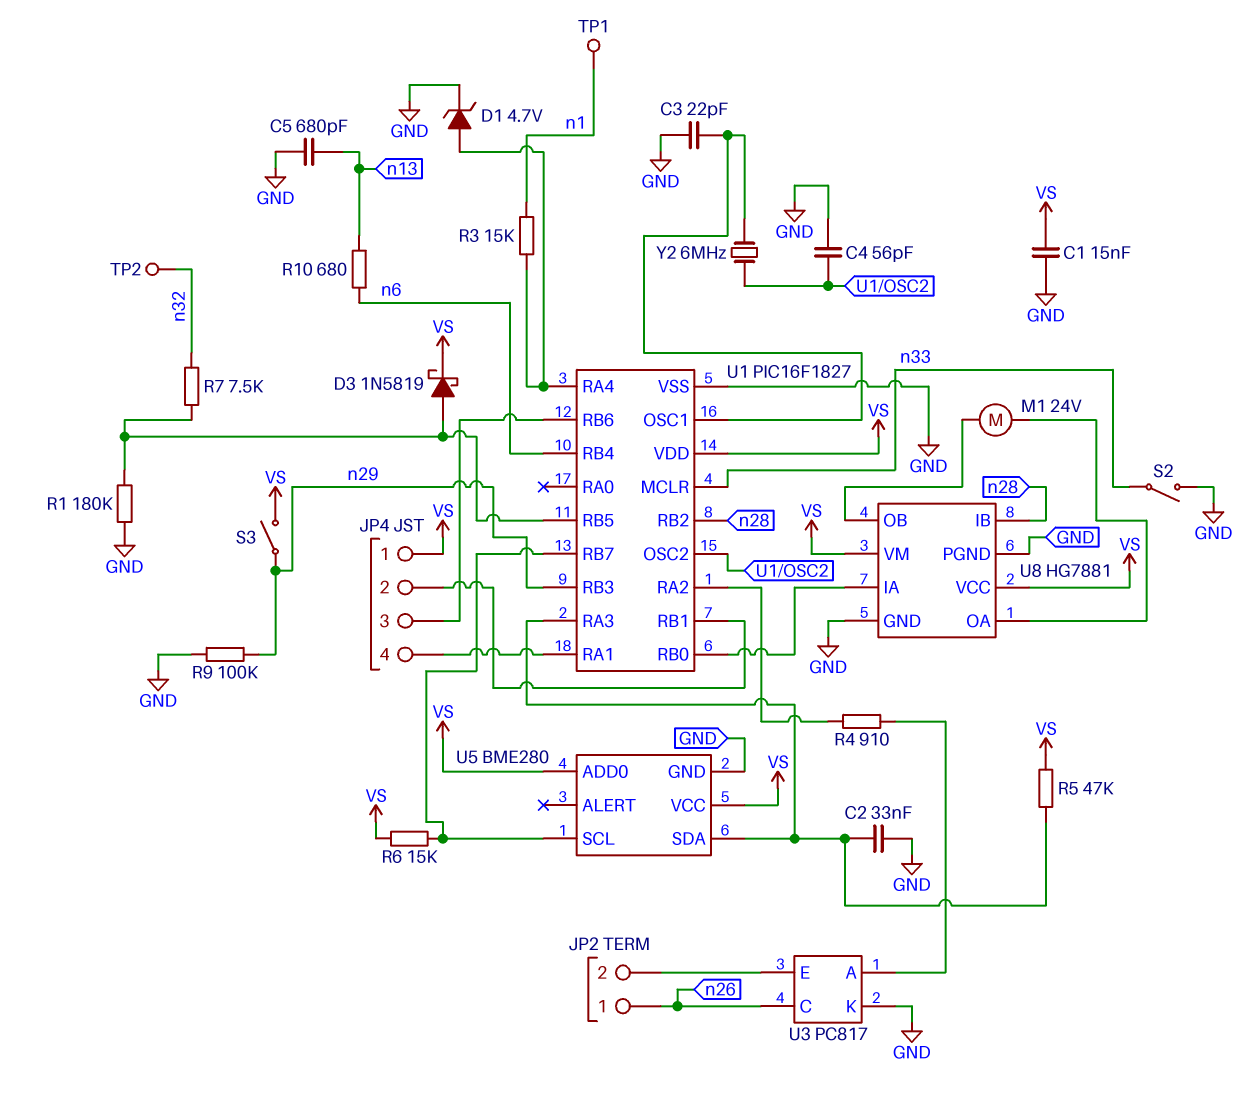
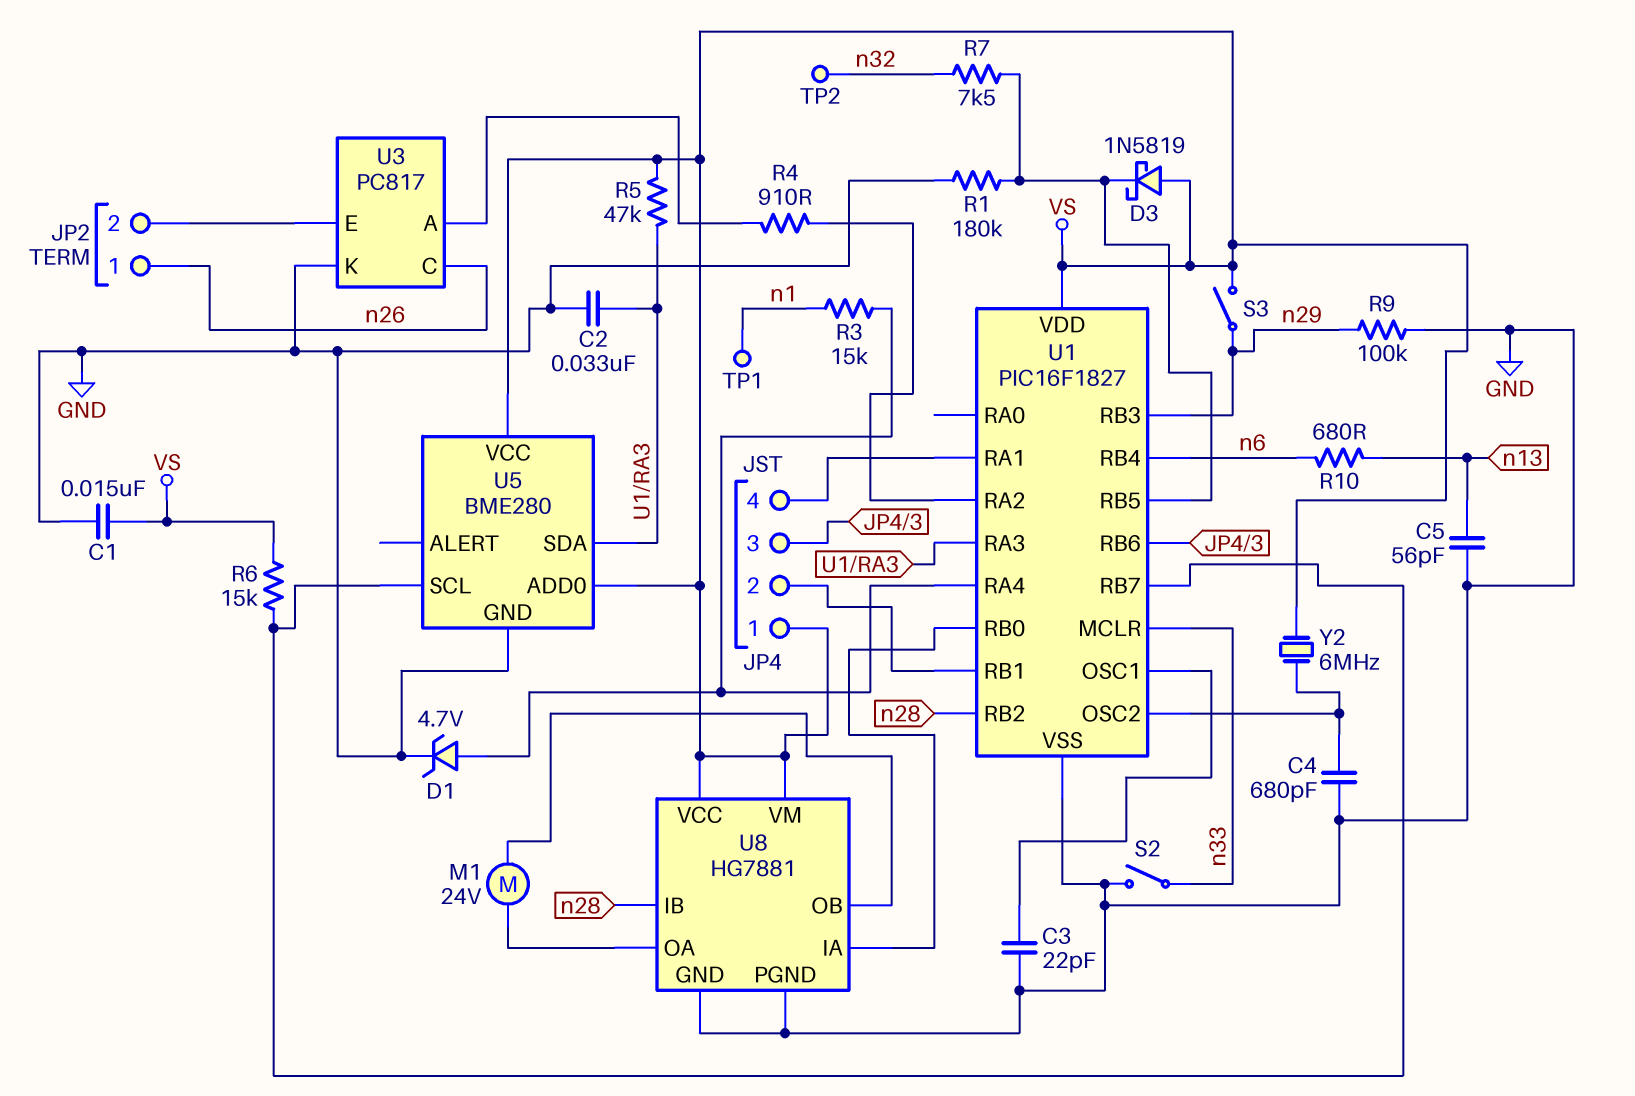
C4: 56pF (GND, U1/OSC2) -> 680pF (GND, U1/OSC2)
C5: 680pF (GND, n13) -> 56pF (GND, n13)
D3: schottky 1N5819 (A U1/RB5, K VS) -> schottky 1N5819 (A VS, K U1/RB5)
Y2: 6MHz (U1/OSC1, U1/OSC2) -> 6MHz (U1/OSC2, VS)

